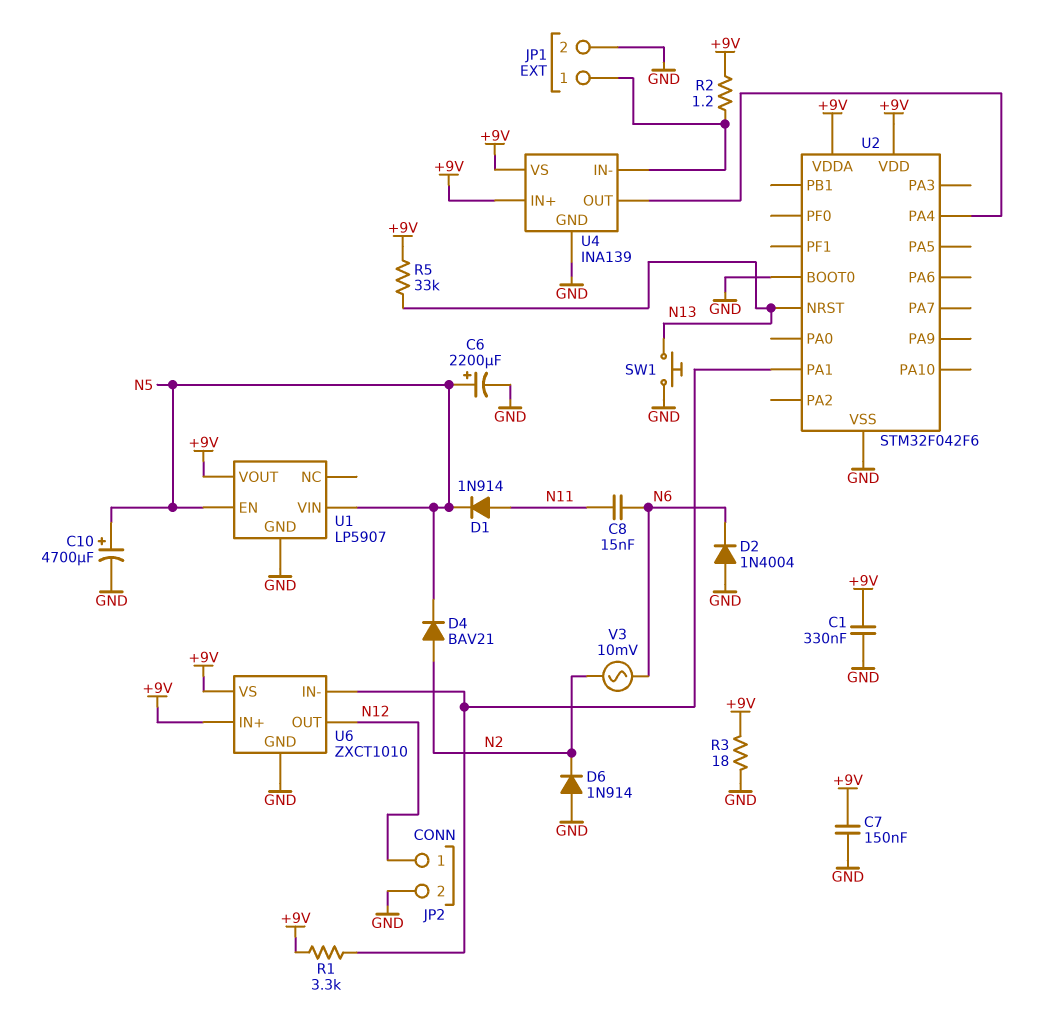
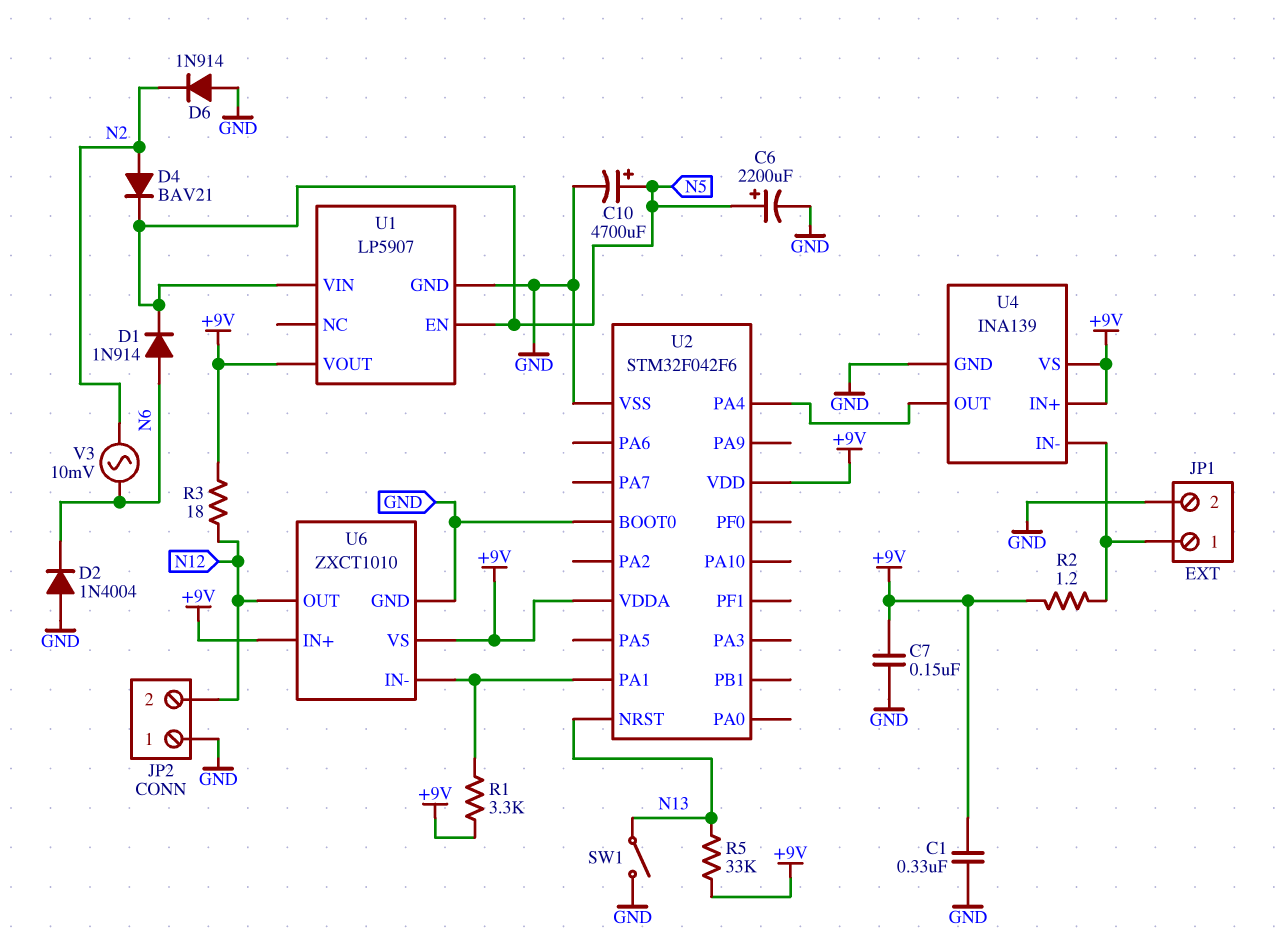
C8: 15nF (N6, N11) -> none
D1: diode 1N914 (A N11, K N5) -> diode 1N914 (A N6, K N5)
JP2 pin 1: N12 -> GND
JP2 pin 2: GND -> N12
R3: 18 (+9V, GND) -> 18 (+9V, N12)
SW1: button (GND, N13) -> switch (GND, N13)

